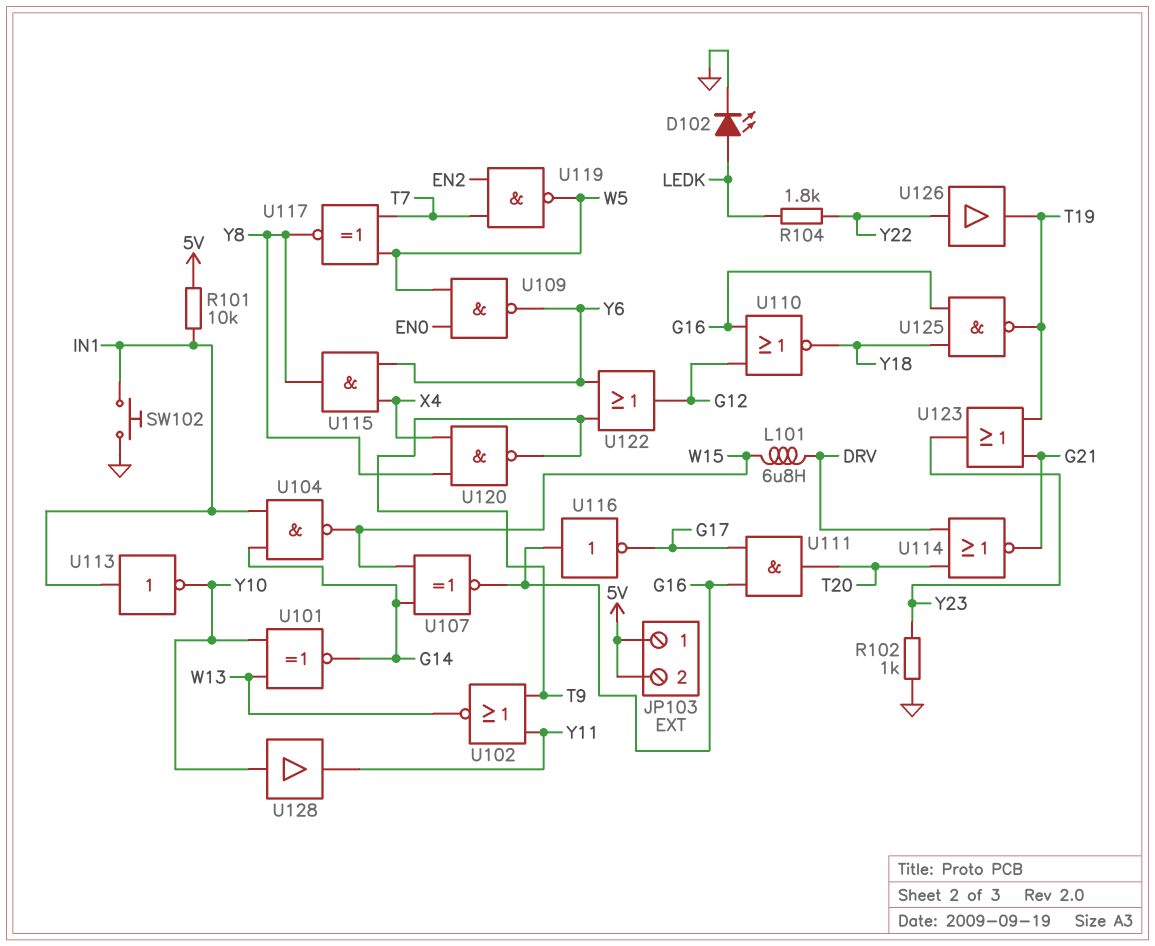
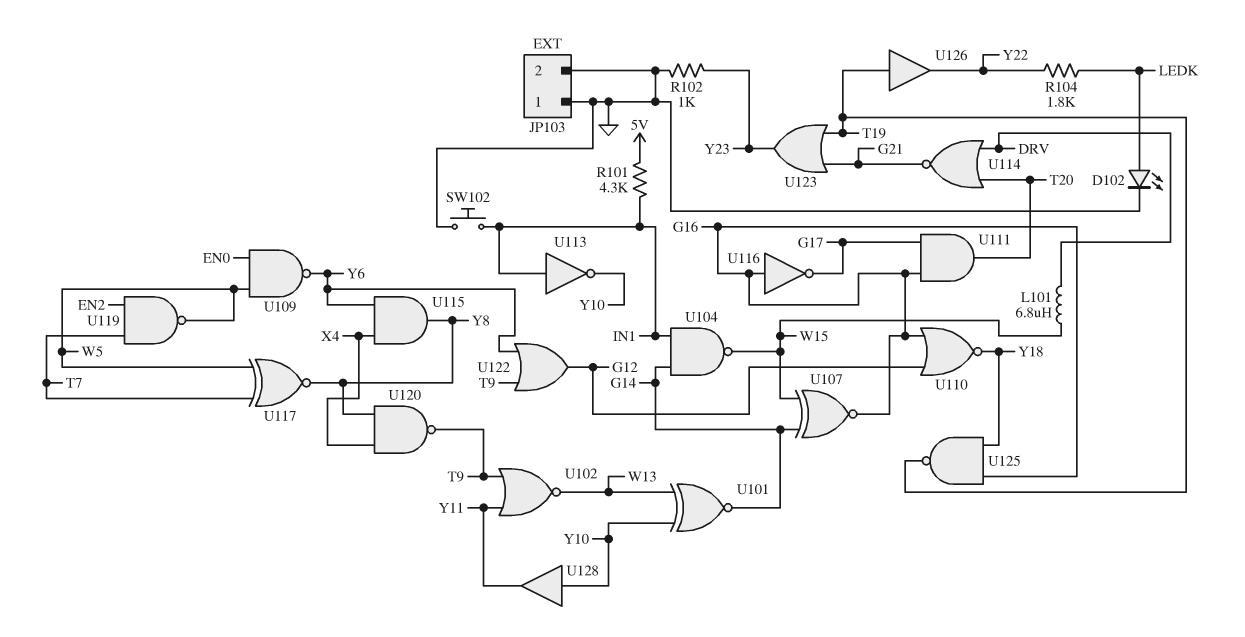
JP103 pin 1: 5V -> GND
JP103 pin 2: 5V -> GND
R101: 10k (5V, IN1) -> 4.3k (5V, IN1)
U126: buffer (in Y22, out T19) -> buffer (in T19, out Y22)

